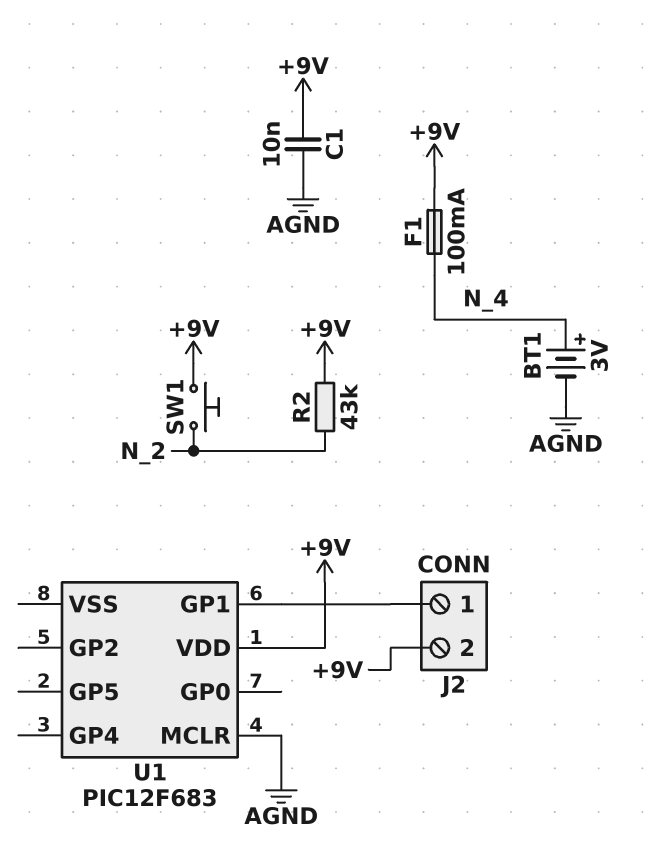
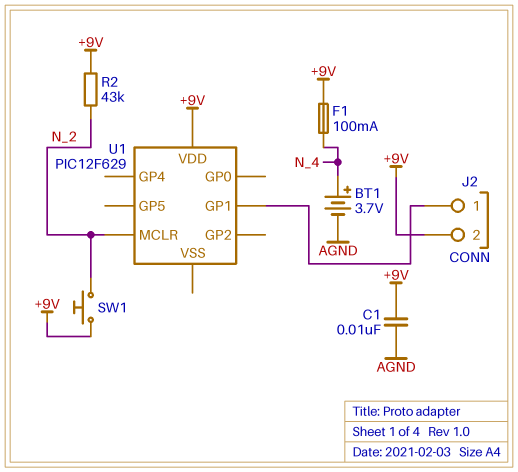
BT1: 3V (plus N_4, minus AGND) -> 3.7V (plus N_4, minus AGND)
U1: PIC12F683 -> PIC12F629
U1 pin MCLR: AGND -> N_2

